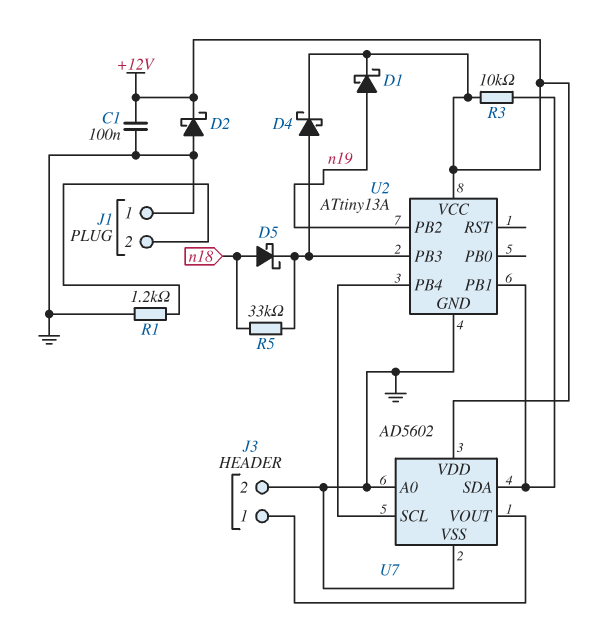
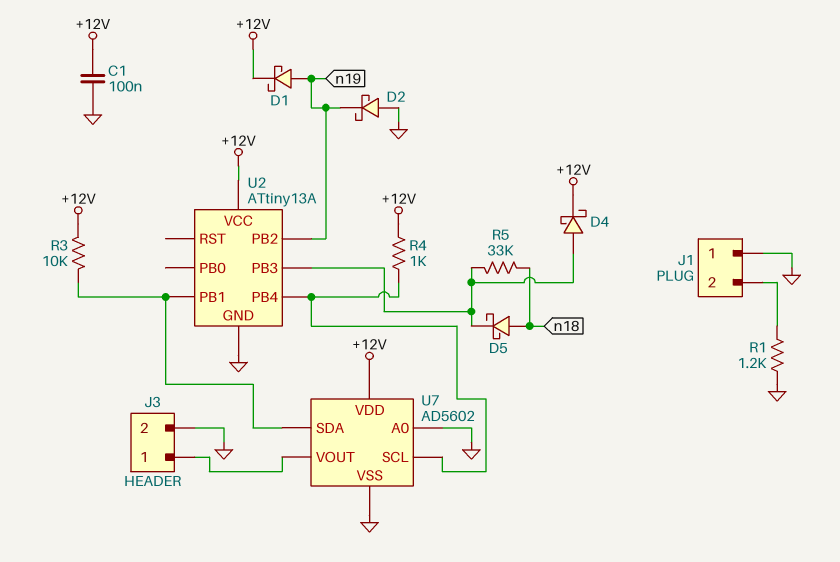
D2: schottky (A GND, K +12V) -> schottky (A GND, K n19)
R4: none -> 1k (+12V, U2/PB4)

